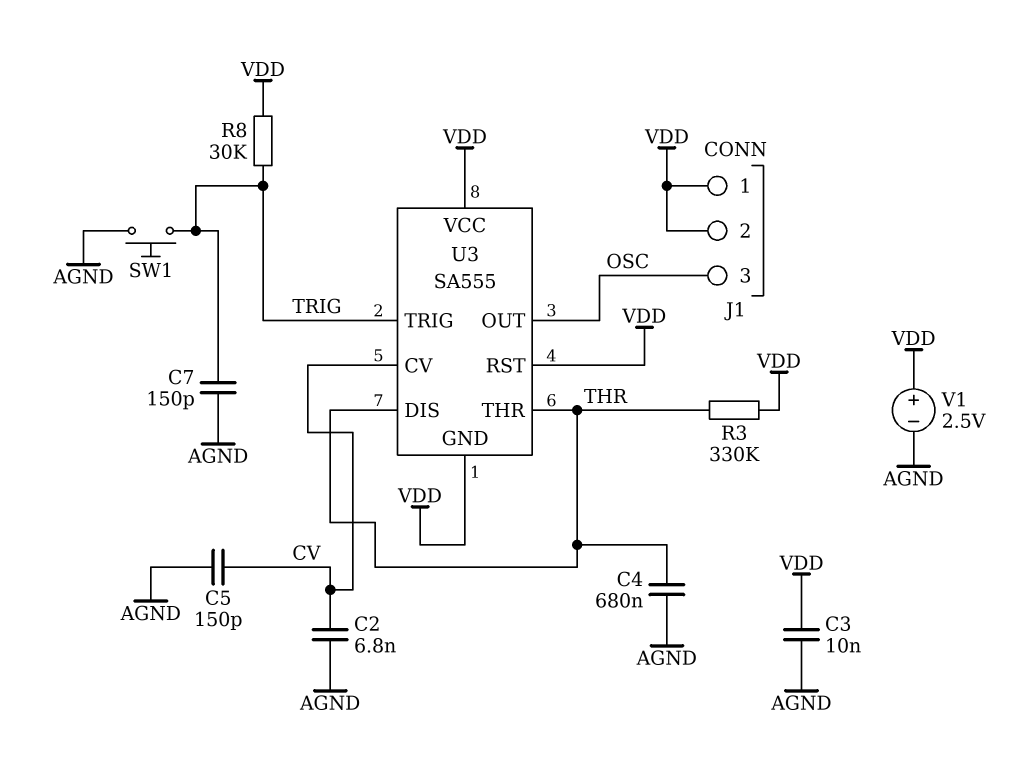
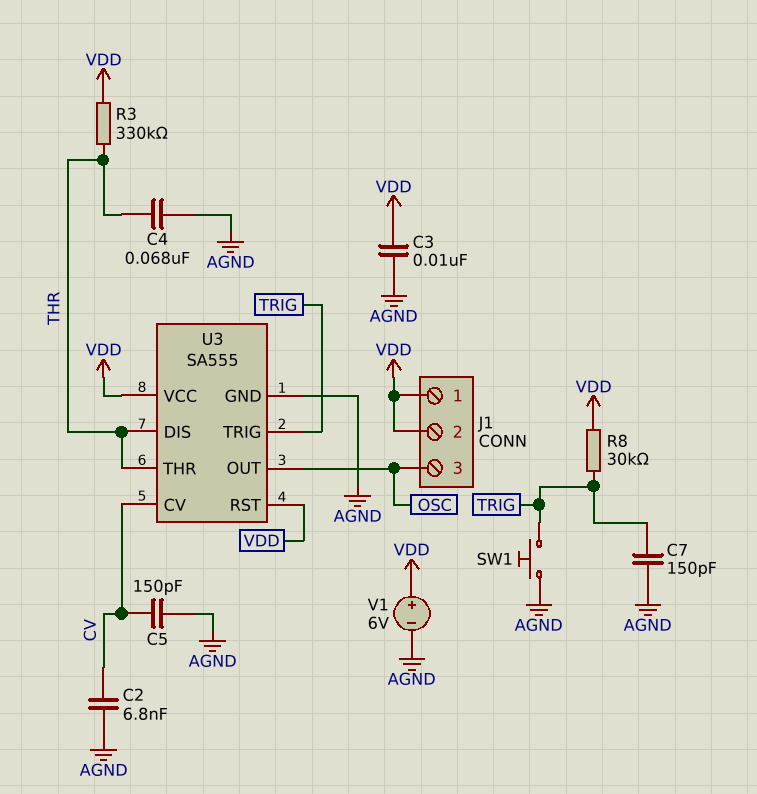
C4: 680nF (AGND, THR) -> 68nF (AGND, THR)
U3 pin GND: VDD -> AGND
V1: 2.5V (plus VDD, minus AGND) -> 6V (plus VDD, minus AGND)

